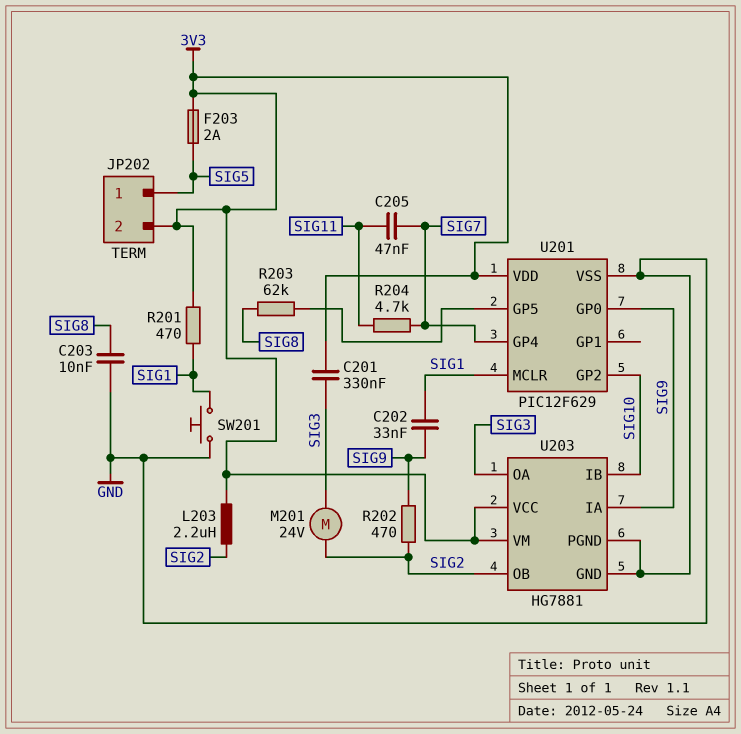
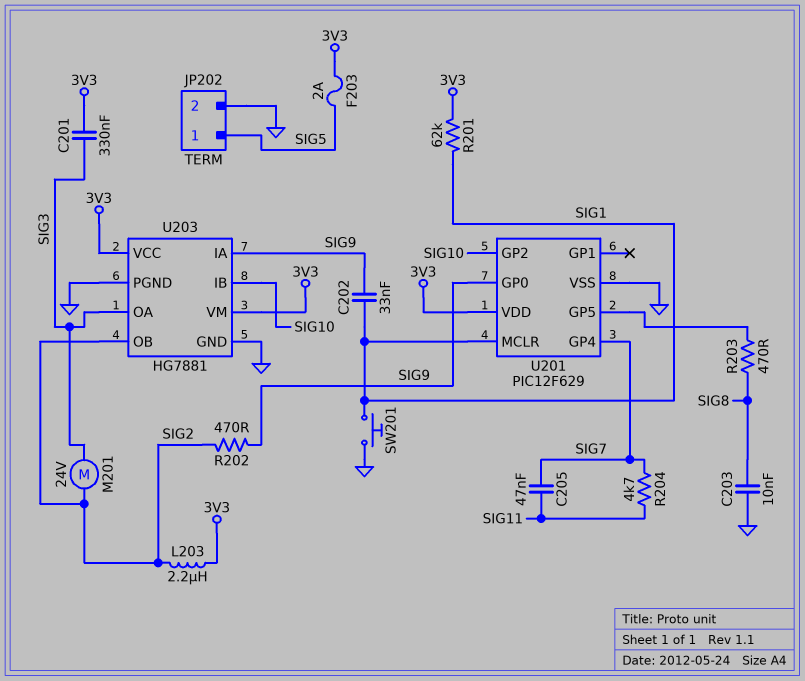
JP202 pin 2: 3V3 -> GND
R201: 470 (3V3, SIG1) -> 62k (3V3, SIG1)
R203: 62k (SIG8, U201/GP5) -> 470 (SIG8, U201/GP5)

